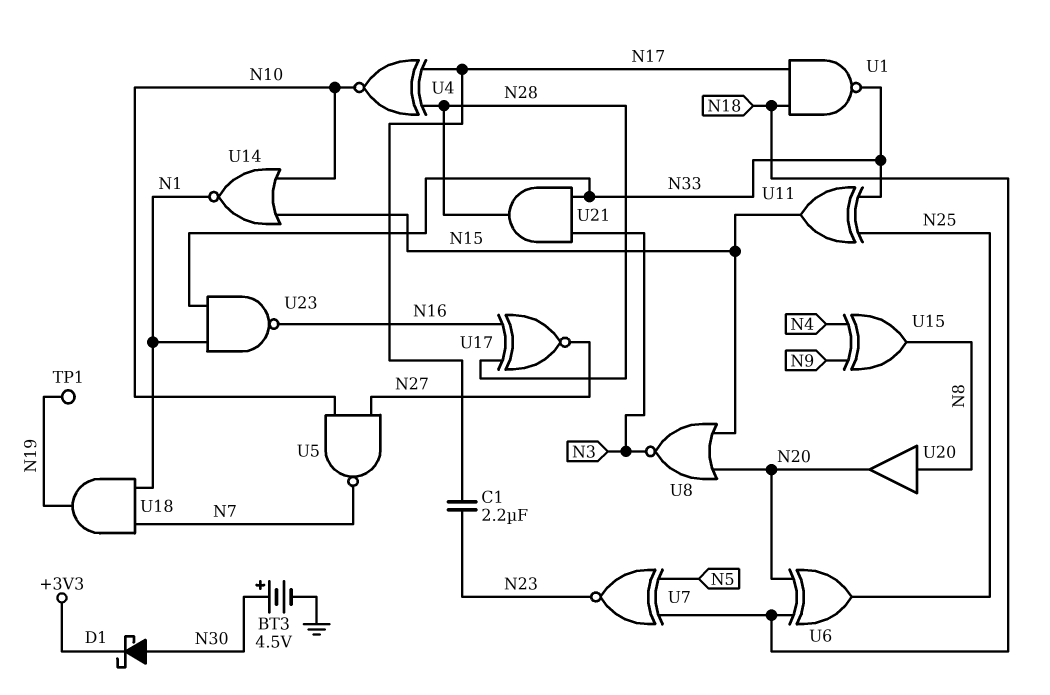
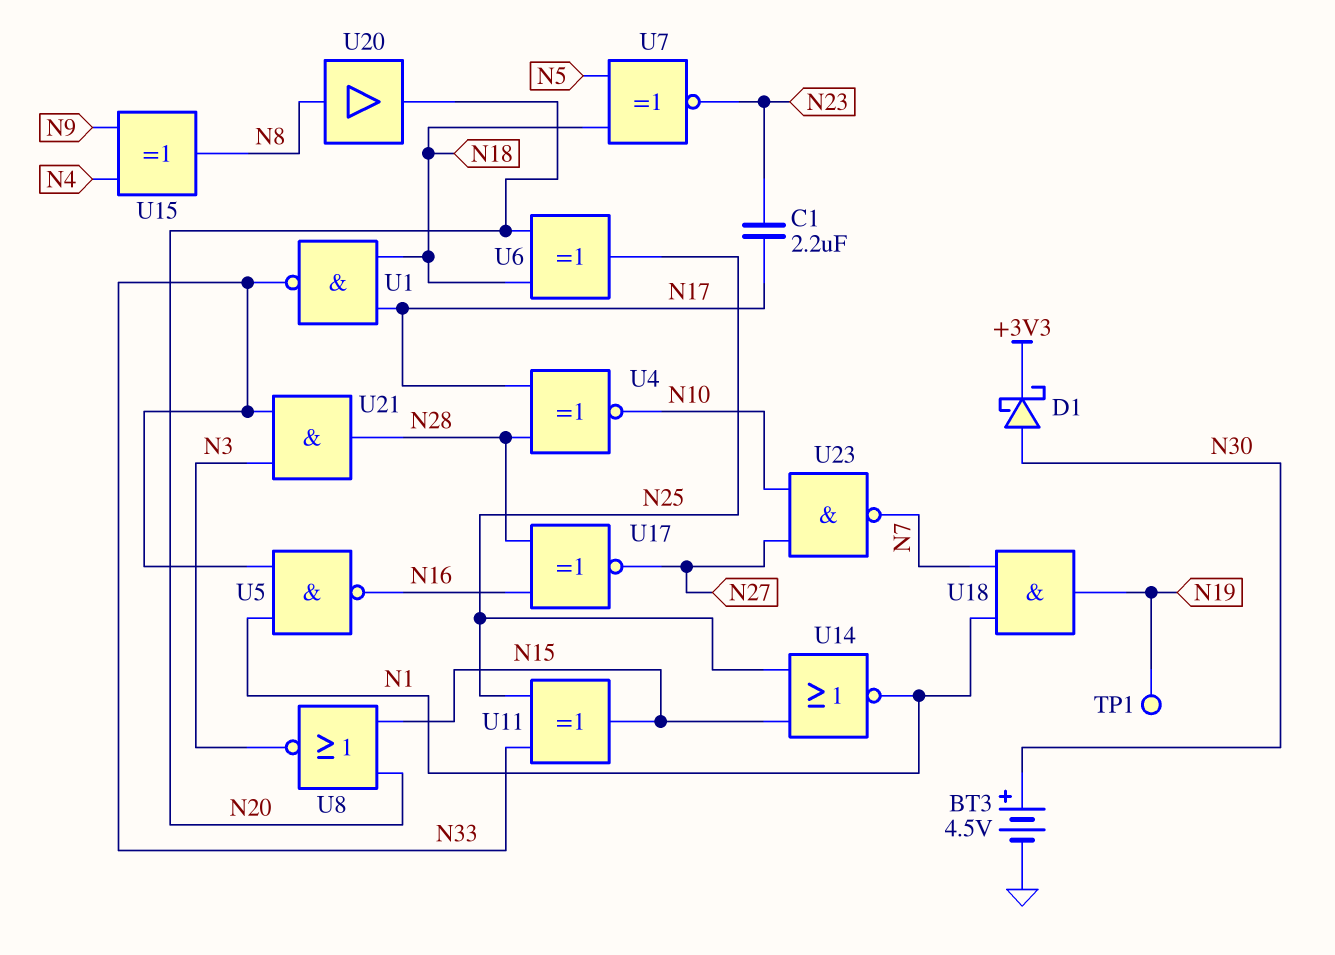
U5: NAND (in N10, in N27, out N7) -> NAND (in N1, in N33, out N16)
U14: NOR (in N10, in N15, out N1) -> NOR (in N15, in N25, out N1)
U23: NAND (in N1, in N33, out N16) -> NAND (in N10, in N27, out N7)

